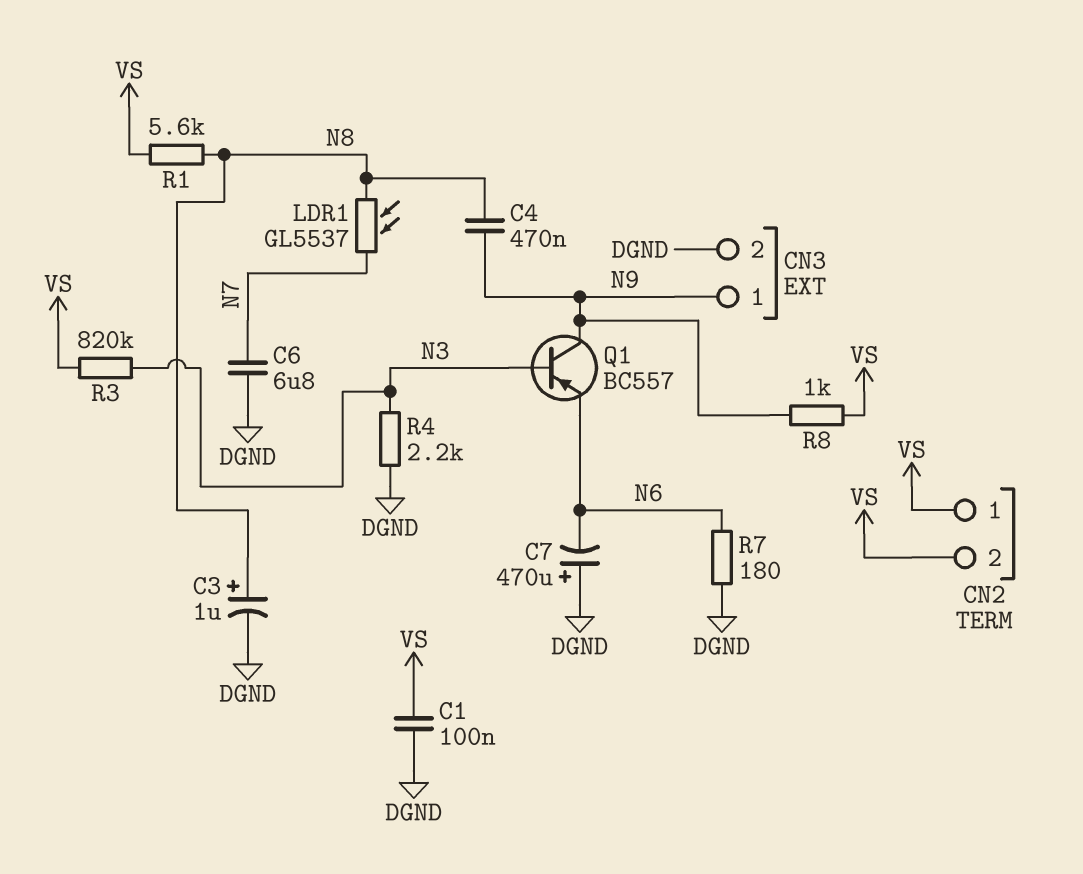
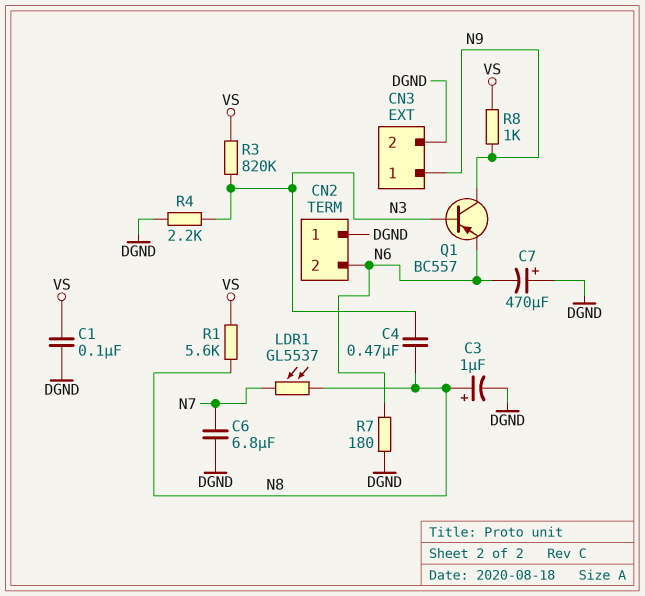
C4: 470nF (N8, N9) -> 470nF (N3, N8)
CN2 pin 1: VS -> DGND
CN2 pin 2: VS -> N6

